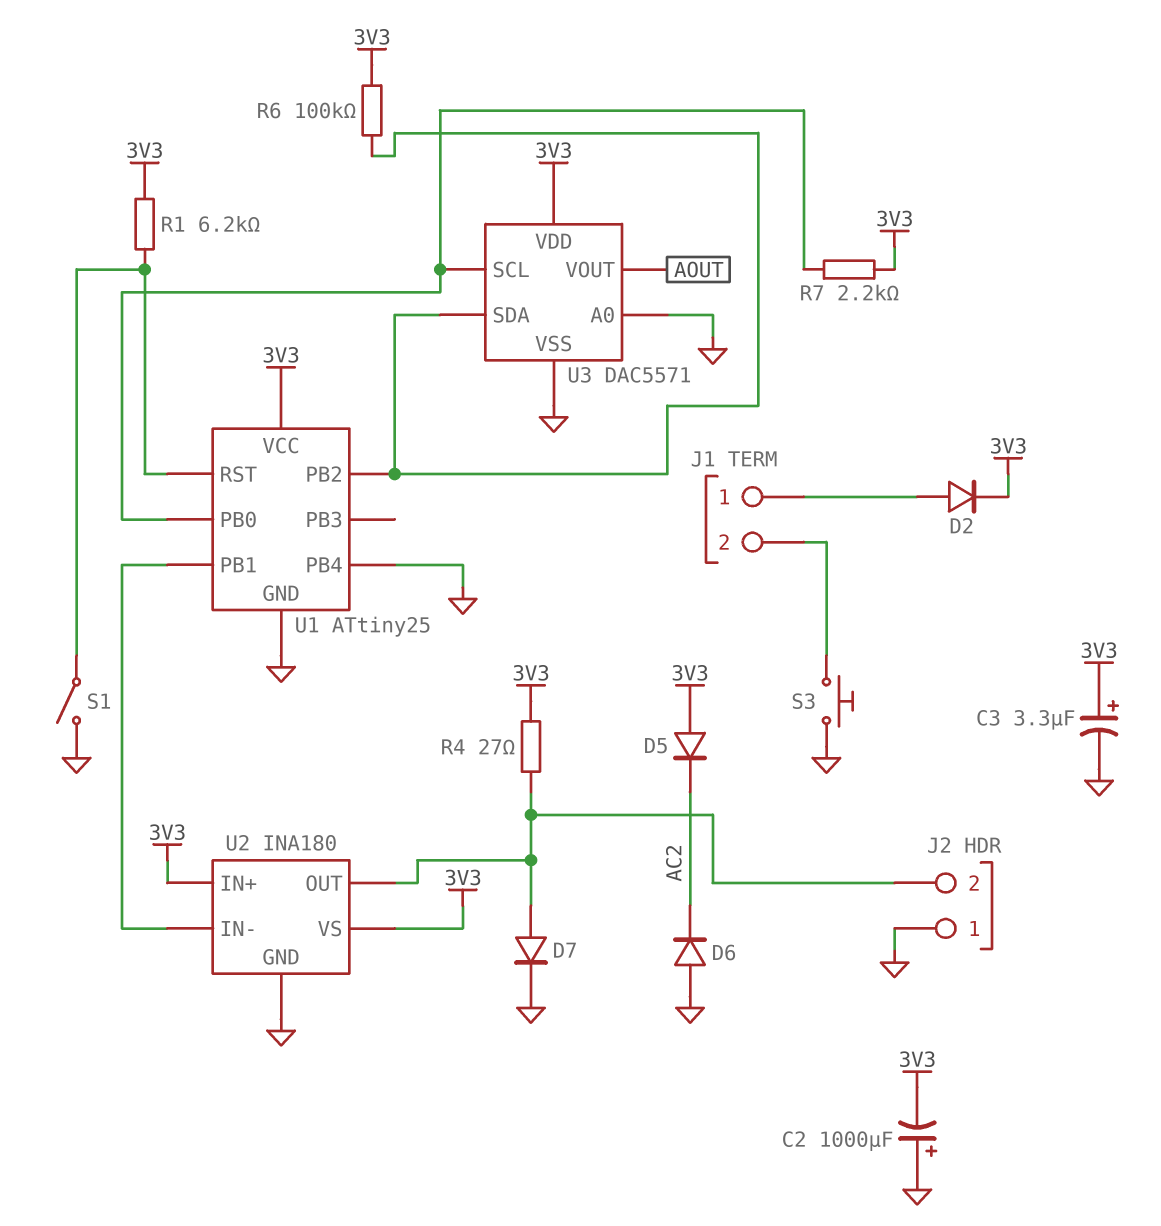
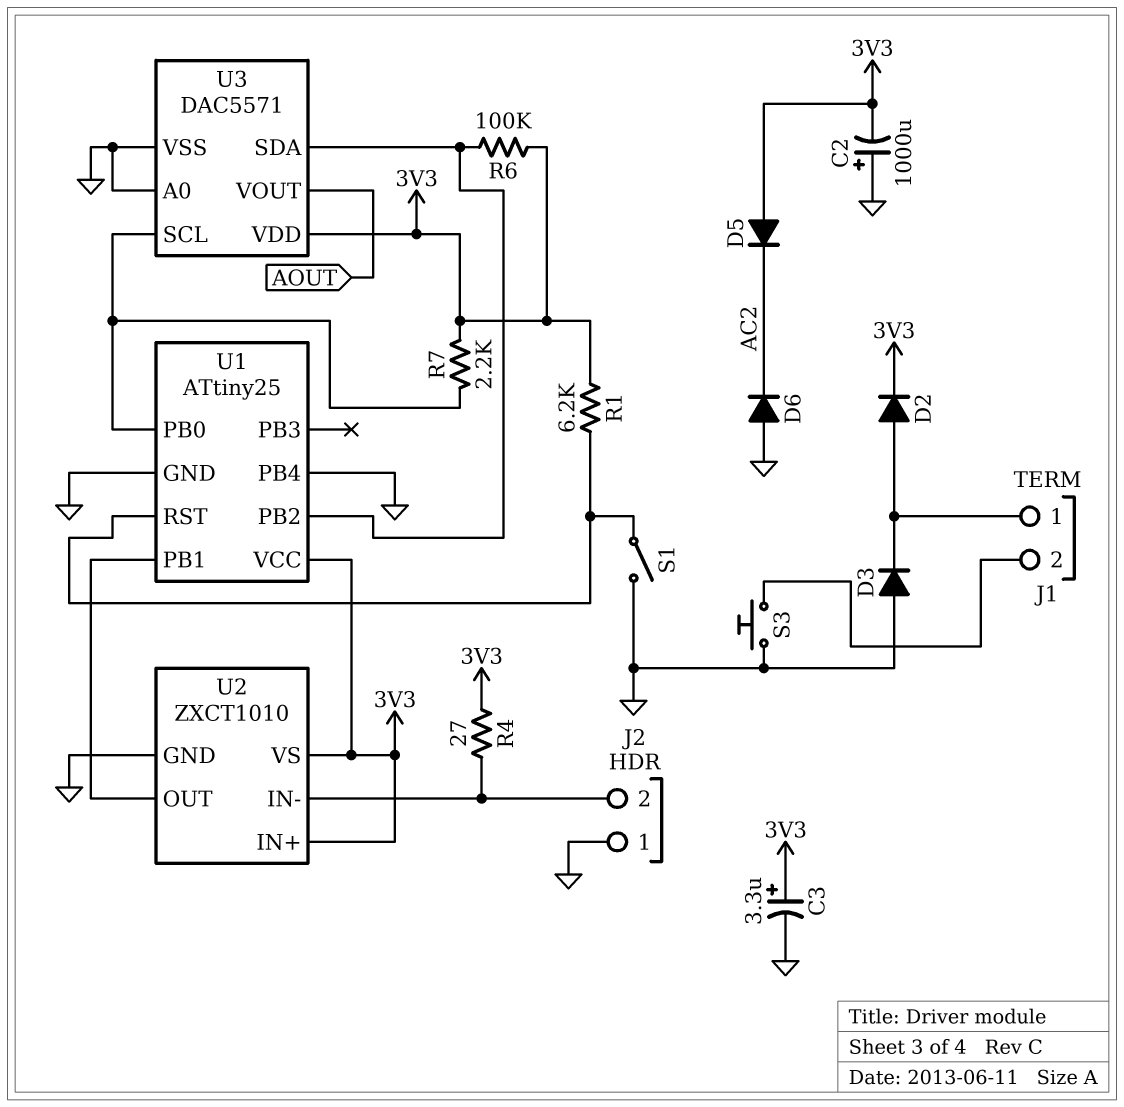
D3: none -> diode (A GND, K J1/1)
D7: diode (A J2/2, K GND) -> none
U2: INA180 -> ZXCT1010
U2 pin IN-: U1/PB1 -> J2/2
U2 pin OUT: J2/2 -> U1/PB1

